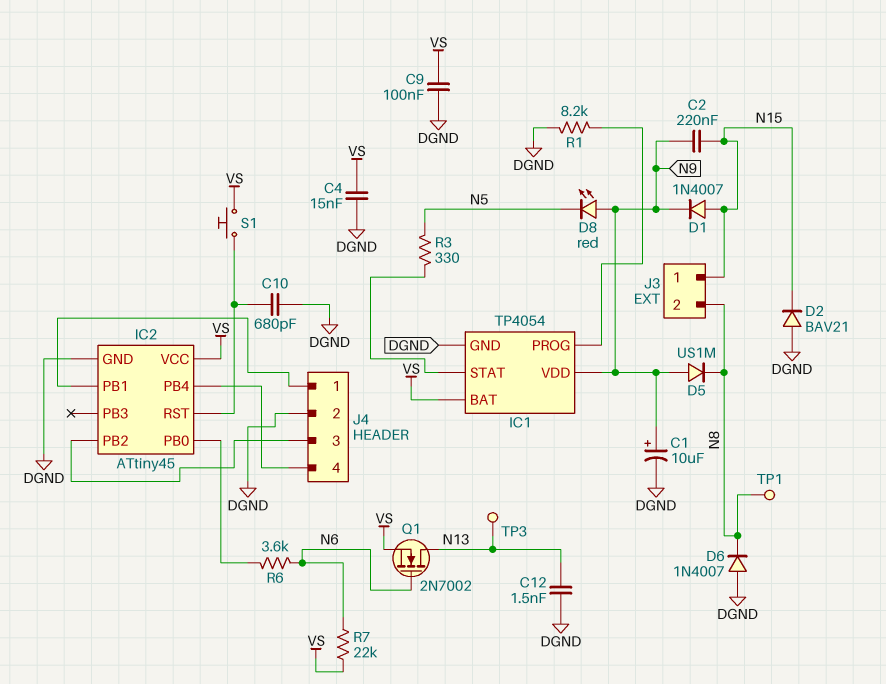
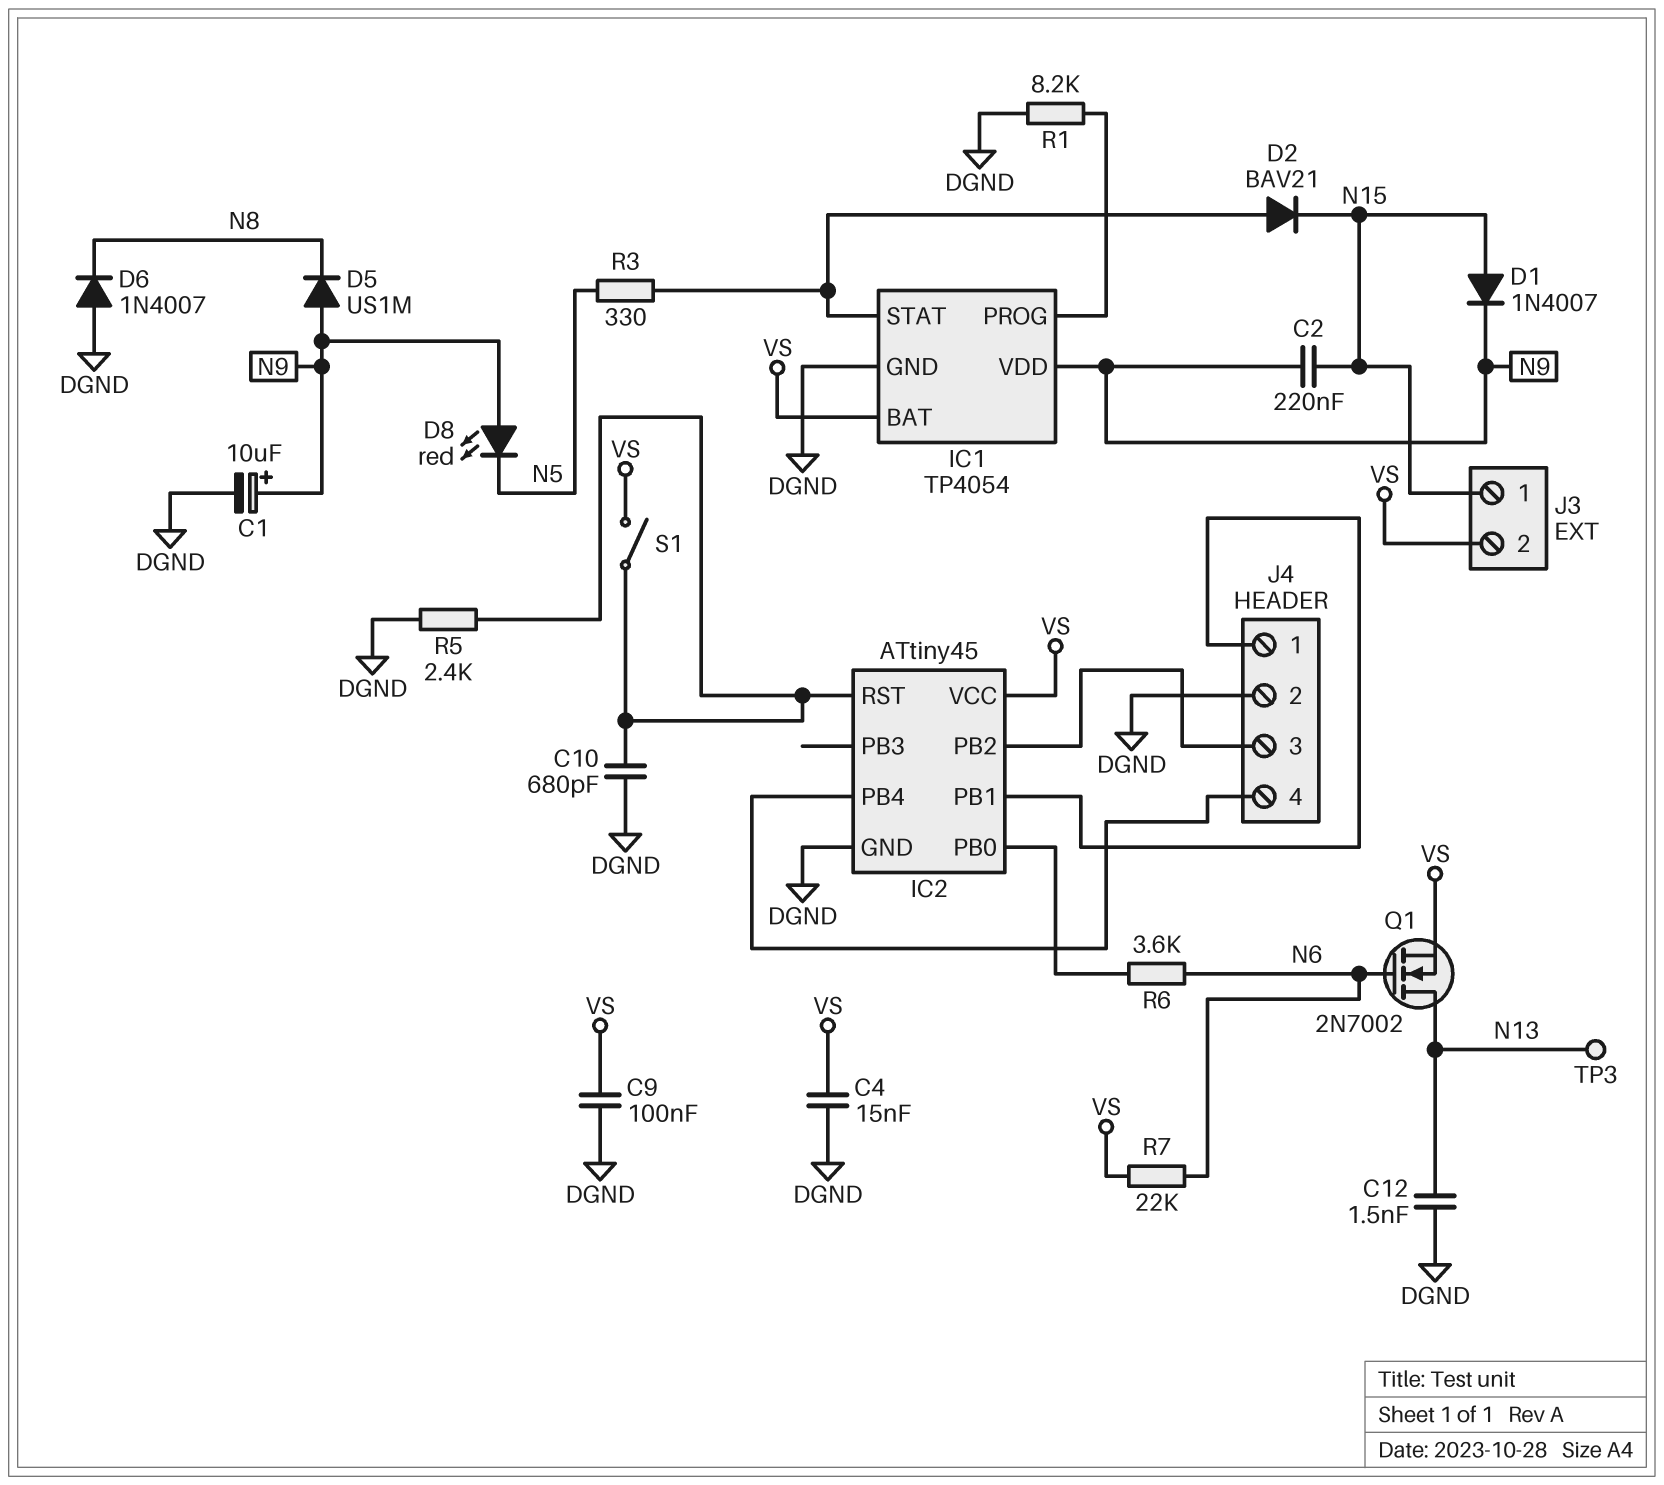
D2: diode BAV21 (A DGND, K N15) -> diode BAV21 (A IC1/STAT, K N15)
J3 pin 2: N8 -> VS
R5: none -> 2.4k (DGND, IC2/RST)
S1: button (IC2/RST, VS) -> switch (IC2/RST, VS)
TP1: test point (N8) -> none

